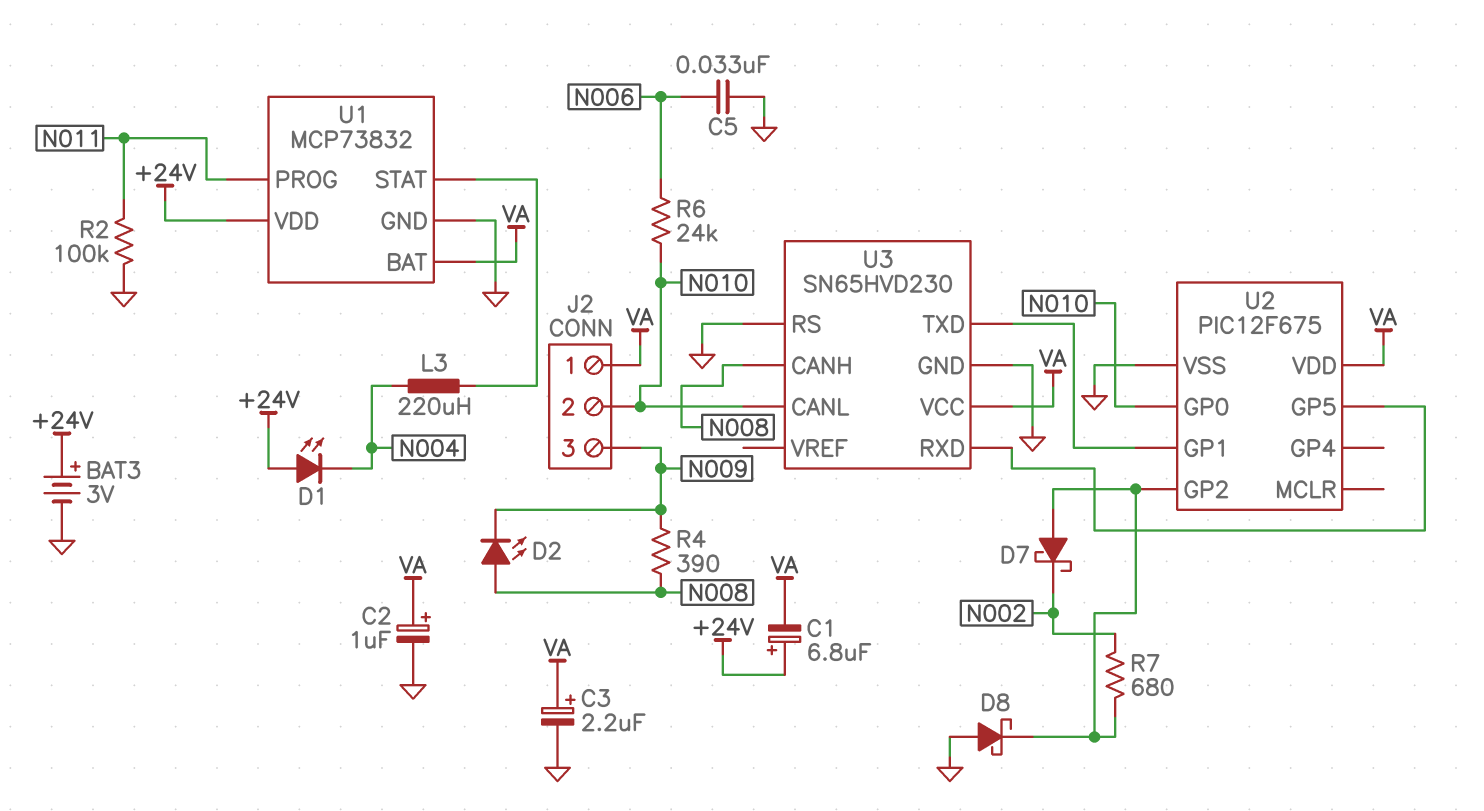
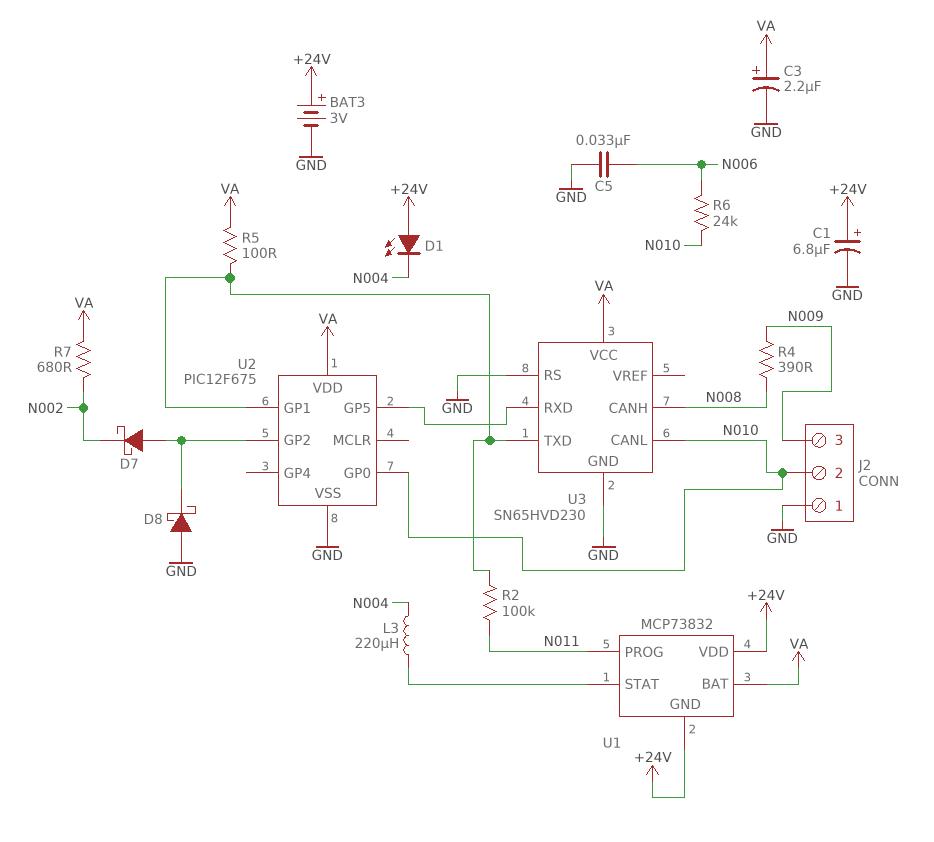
C1: 6.8uF (plus +24V, minus VA) -> 6.8uF (plus +24V, minus GND)
C2: 1uF (plus VA, minus GND) -> none
D2: LED (A N008, K N009) -> none
J2 pin 1: VA -> GND
R2: 100k (GND, N011) -> 100k (N011, U2/GP1)
R5: none -> 100 (U2/GP1, VA)
R7: 680 (N002, U2/GP2) -> 680 (N002, VA)
U1 pin GND: GND -> +24V

